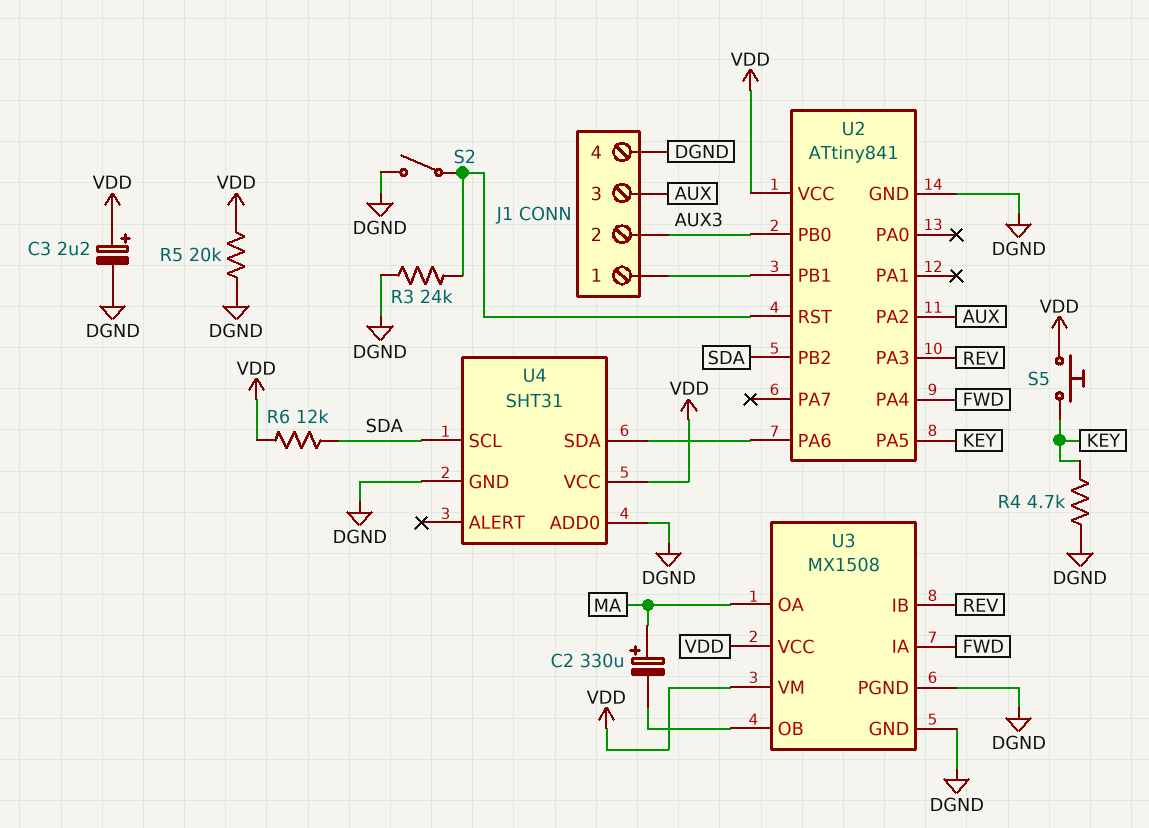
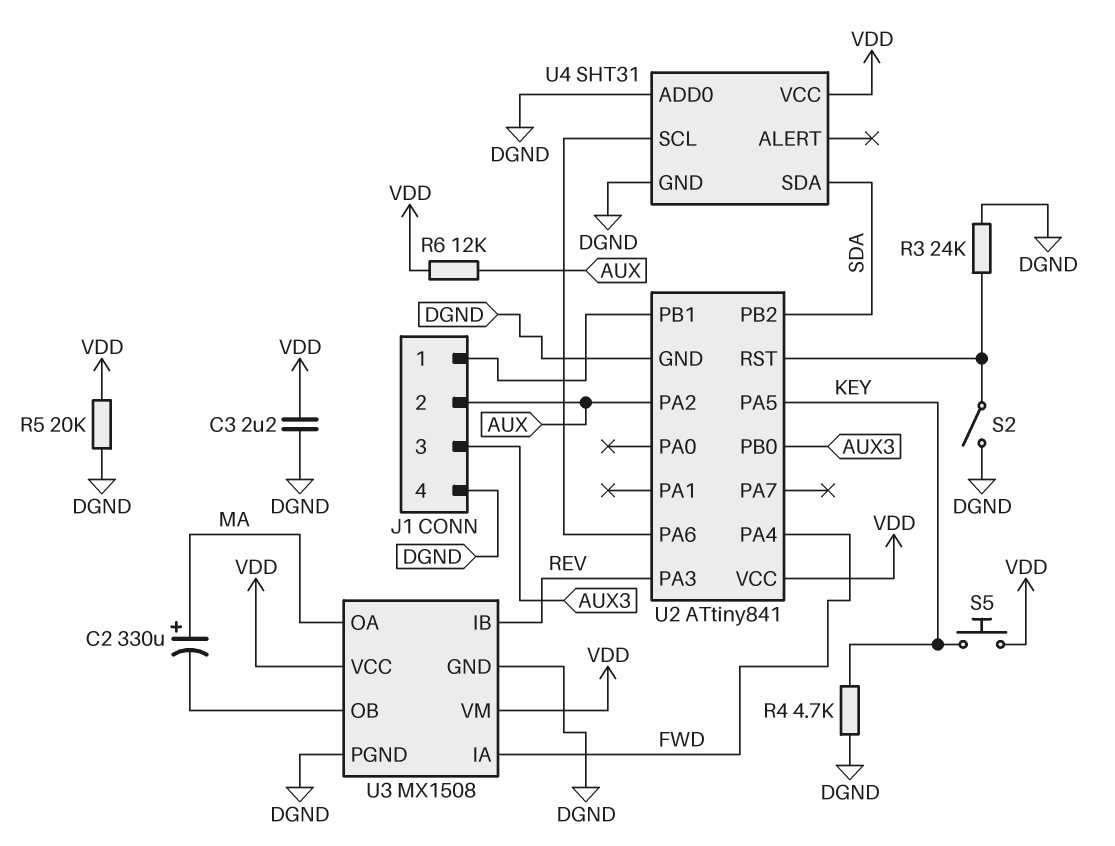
C3: 2.2uF (plus VDD, minus DGND) -> 2.2uF (DGND, VDD)
J1 pin 2: AUX3 -> AUX
J1 pin 3: AUX -> AUX3
R6: 12k (SDA, VDD) -> 12k (AUX, VDD)
U4 pin SCL: SDA -> U2/PA6
U4 pin SDA: U2/PA6 -> SDA

